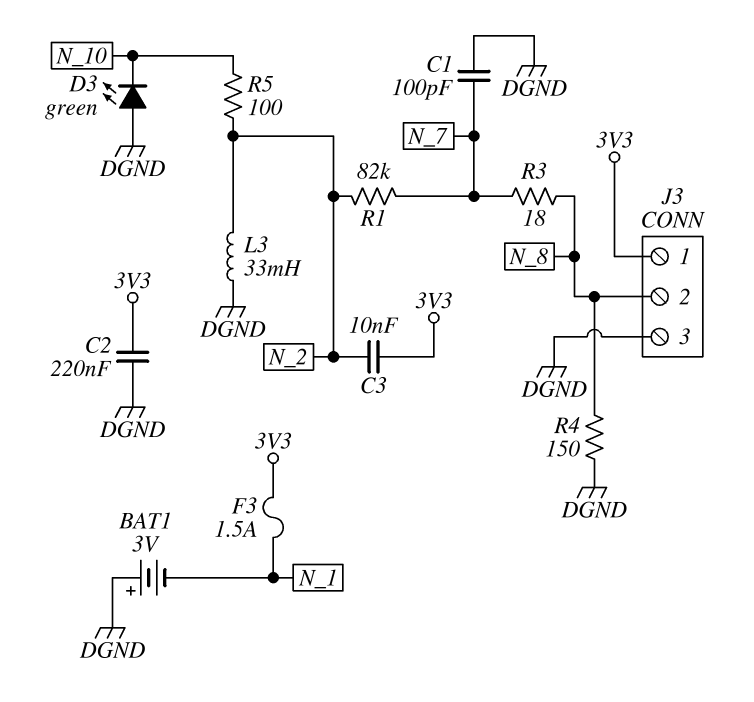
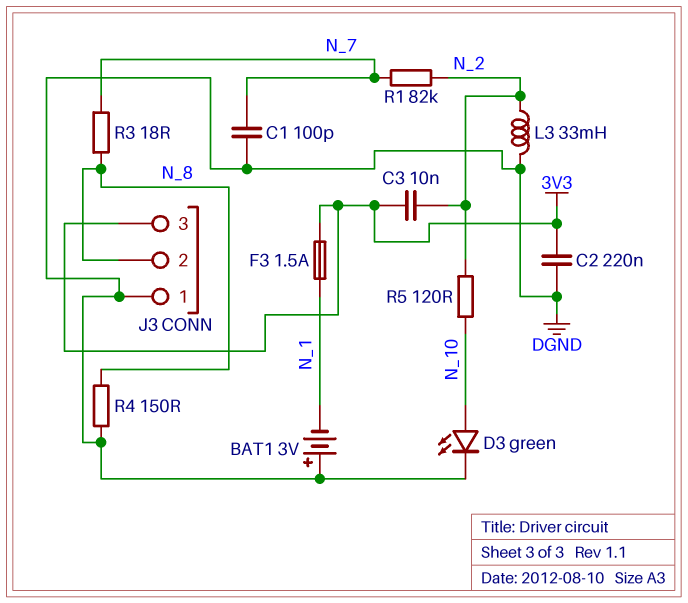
D3: LED green (A DGND, K N_10) -> LED green (A N_10, K DGND)
J3 pin 1: 3V3 -> DGND
J3 pin 3: DGND -> 3V3
R5: 100 (N_2, N_10) -> 120 (N_2, N_10)

